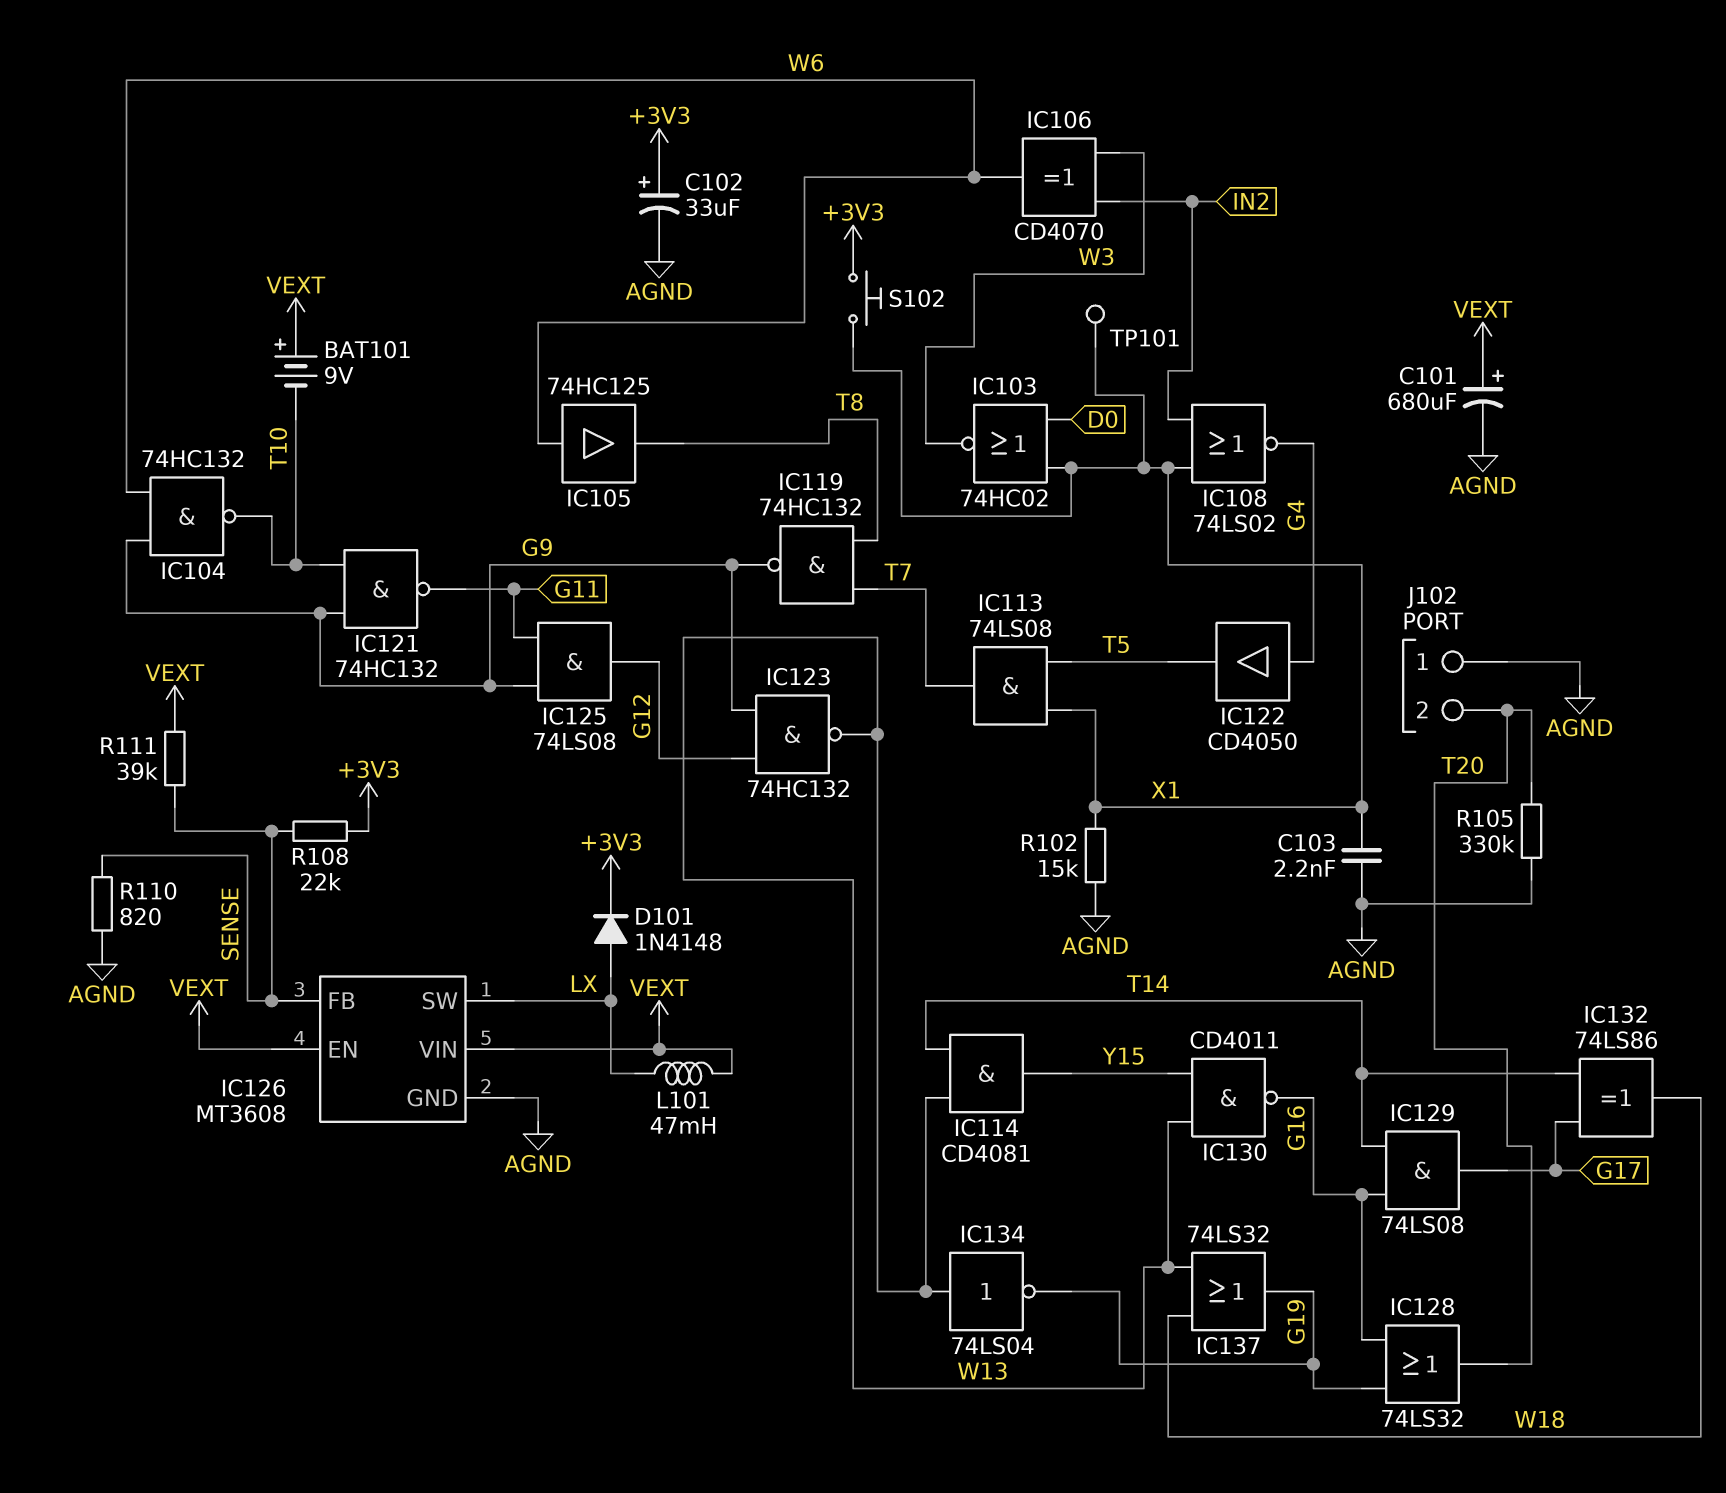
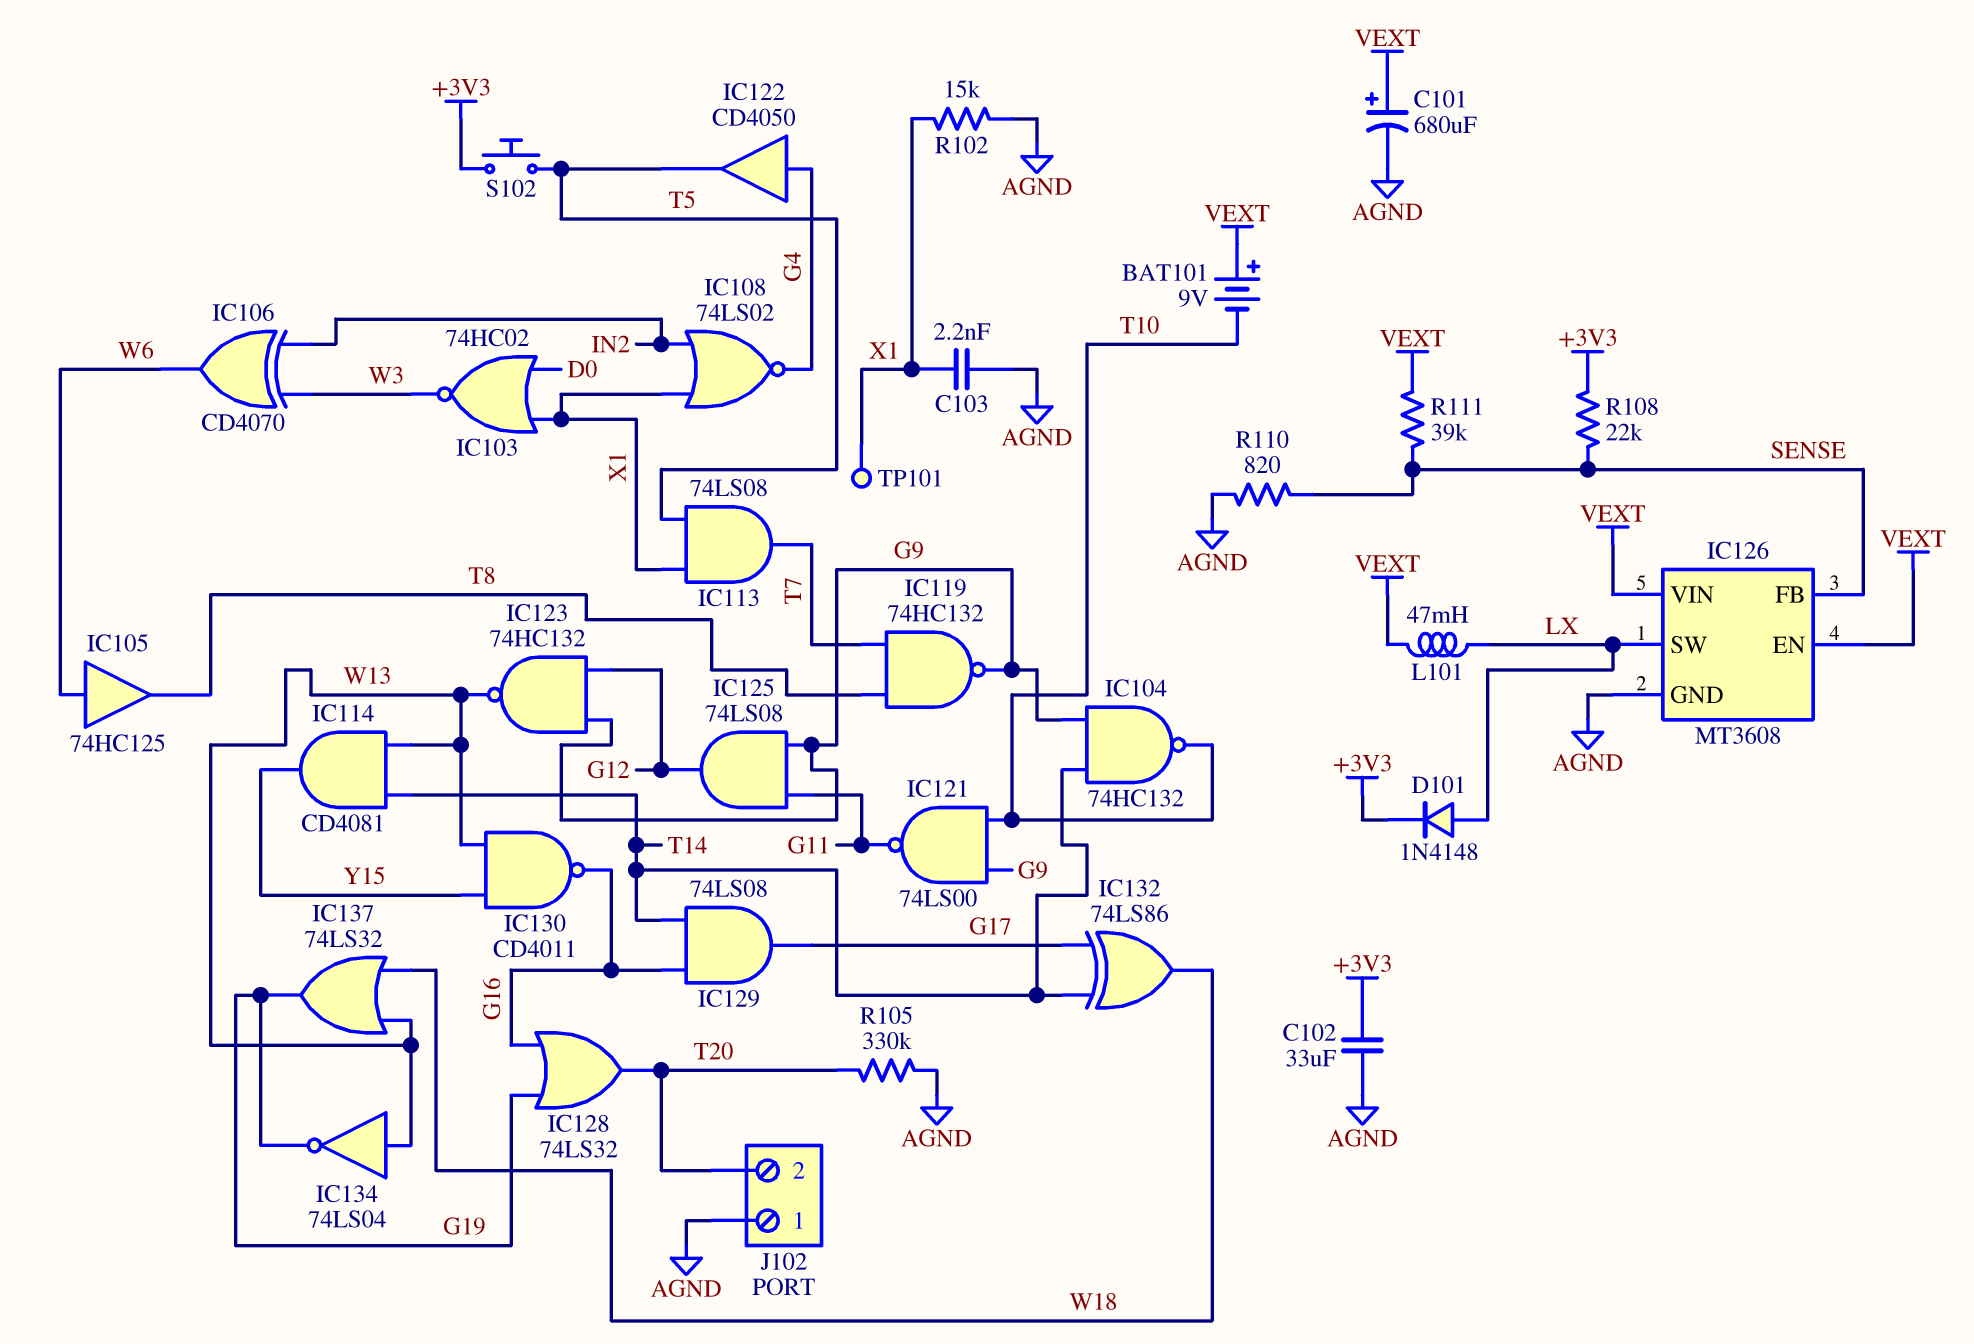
C102: 33uF (plus +3V3, minus AGND) -> 33uF (+3V3, AGND)
IC104: NAND 74HC132 (in G9, in W6, out T10) -> NAND 74HC132 (in G9, in T14, out T10)
IC121: NAND 74HC132 (in G9, in T10, out G11) -> NAND 74LS00 (in G9, in T10, out G11)
S102: button (+3V3, X1) -> button (+3V3, T5)

